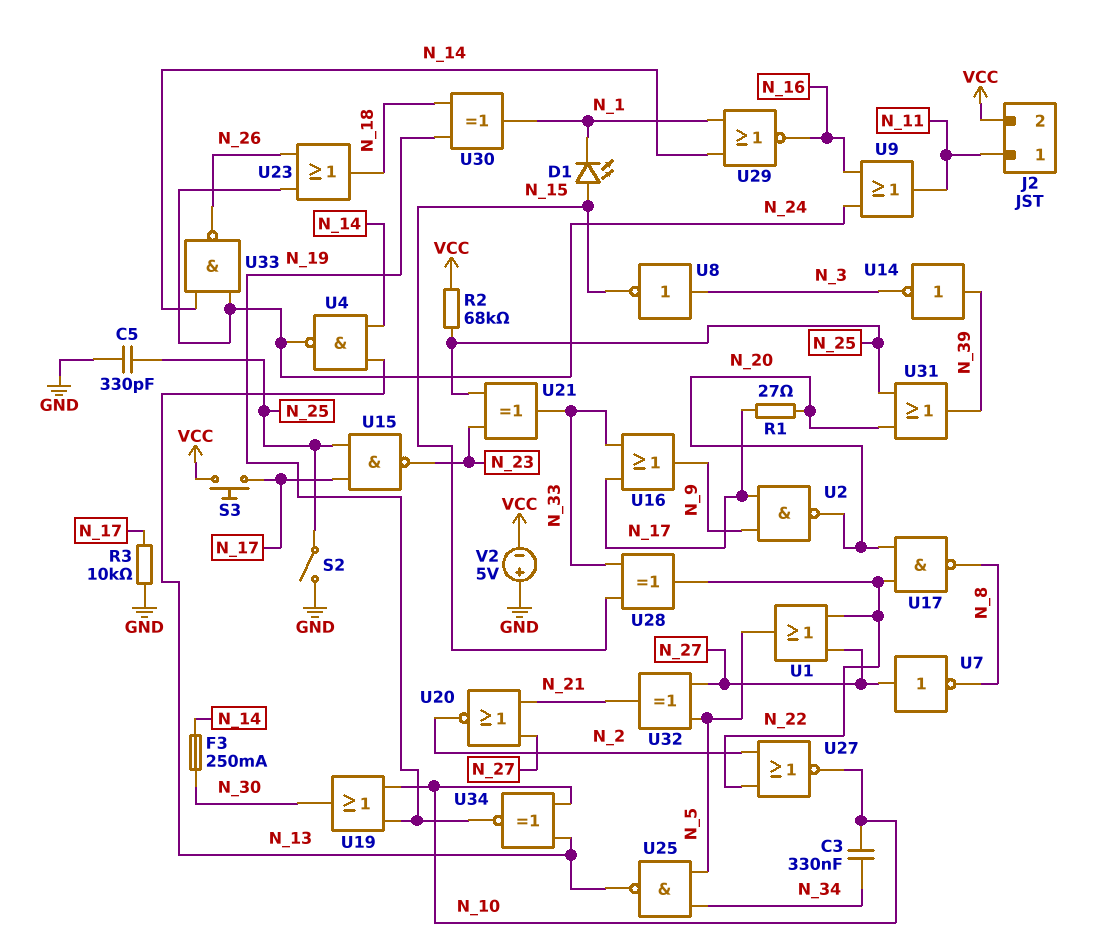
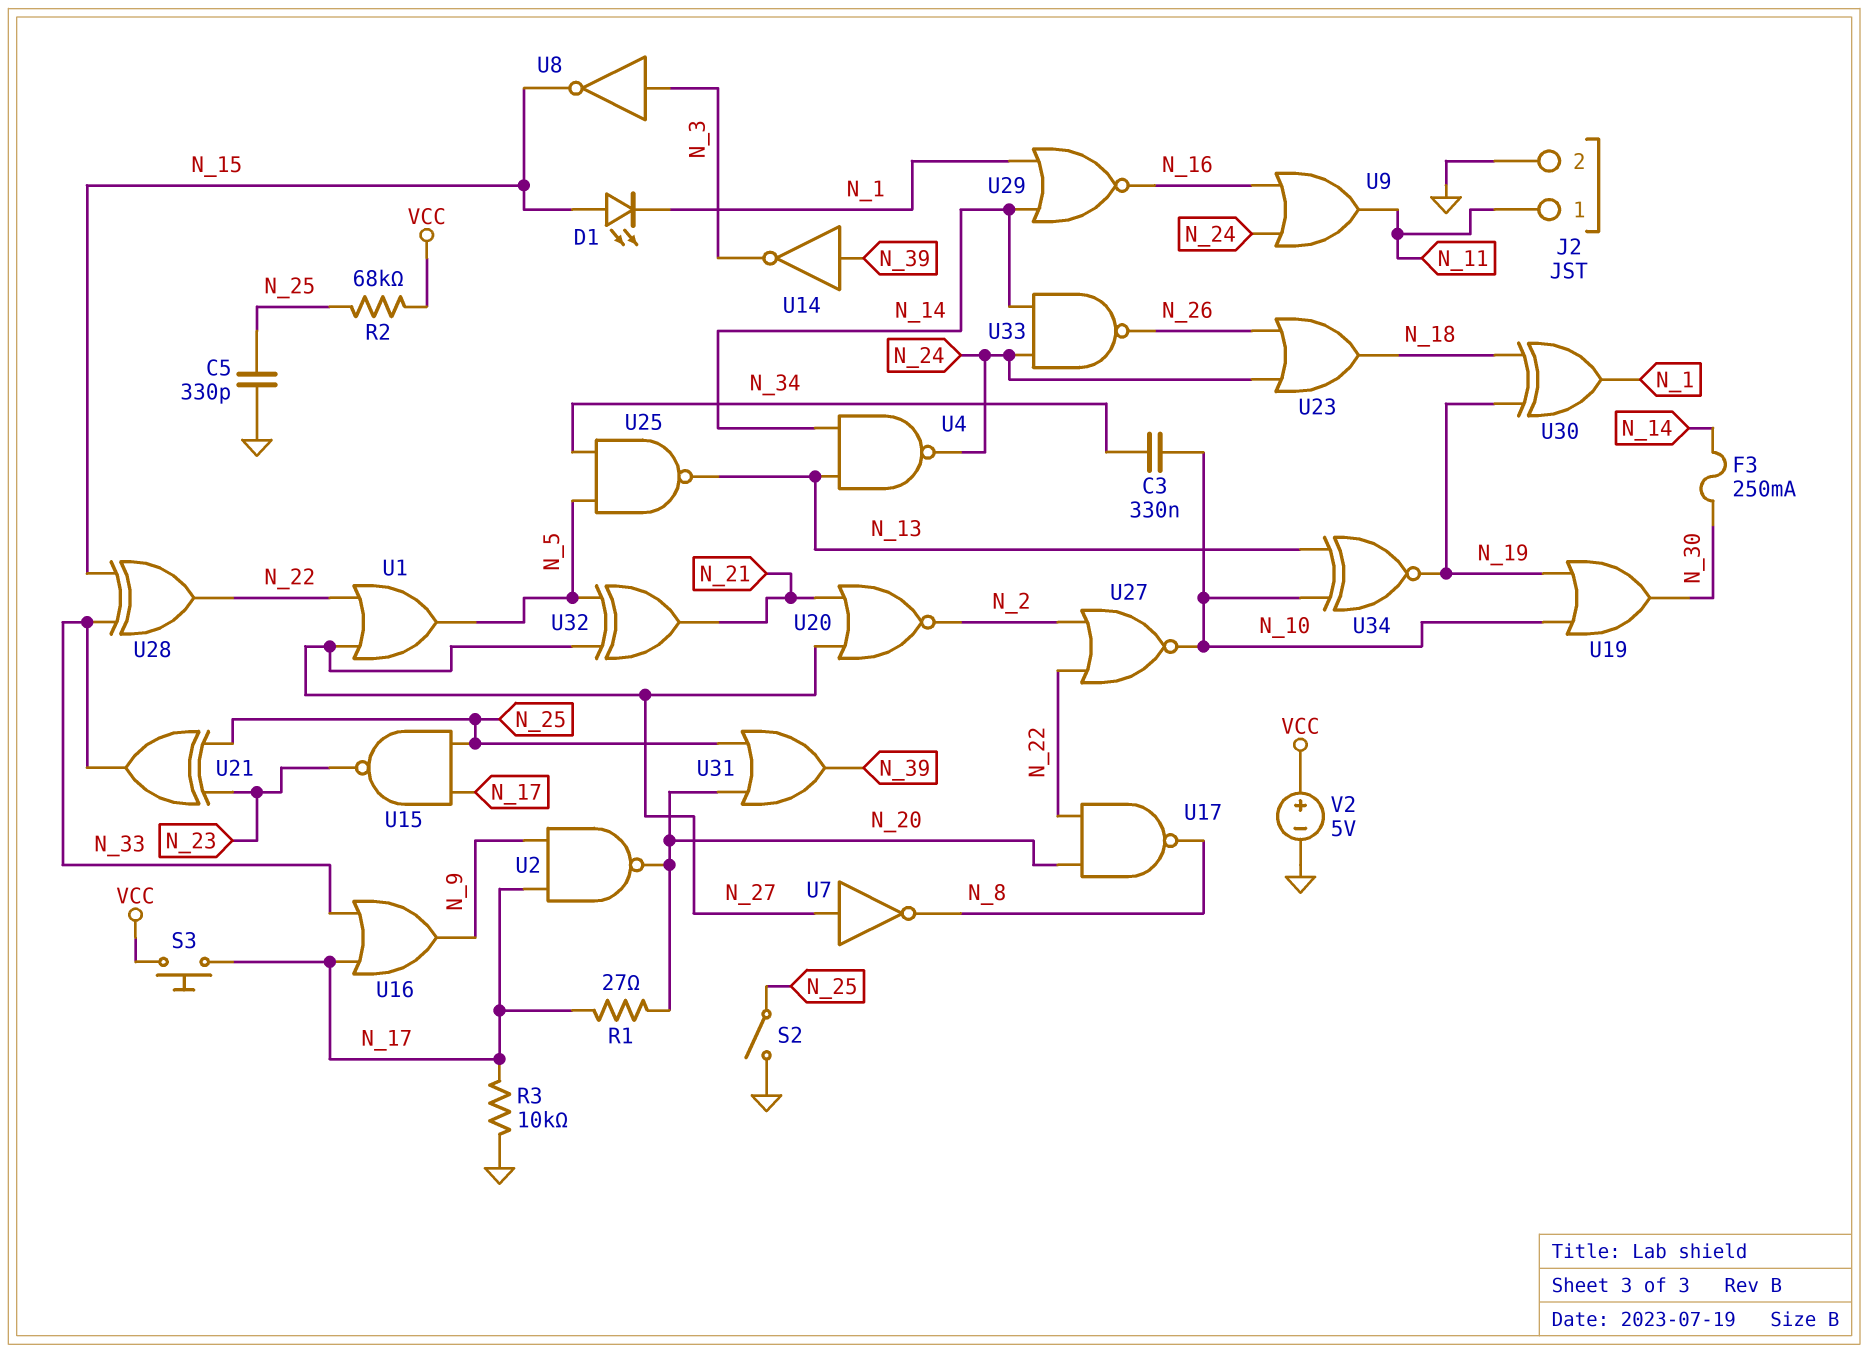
J2 pin 2: VCC -> GND
V2: 5V (plus GND, minus VCC) -> 5V (plus VCC, minus GND)

